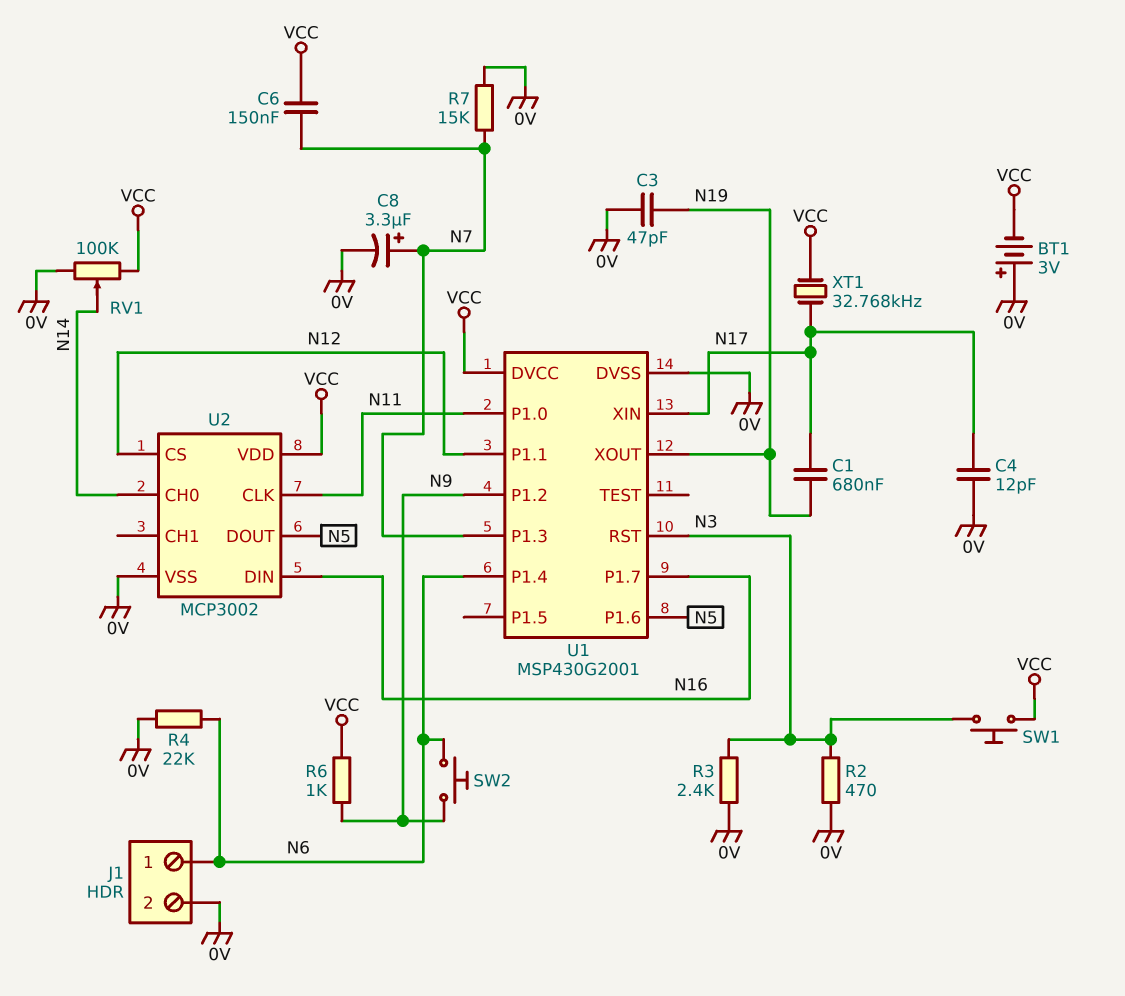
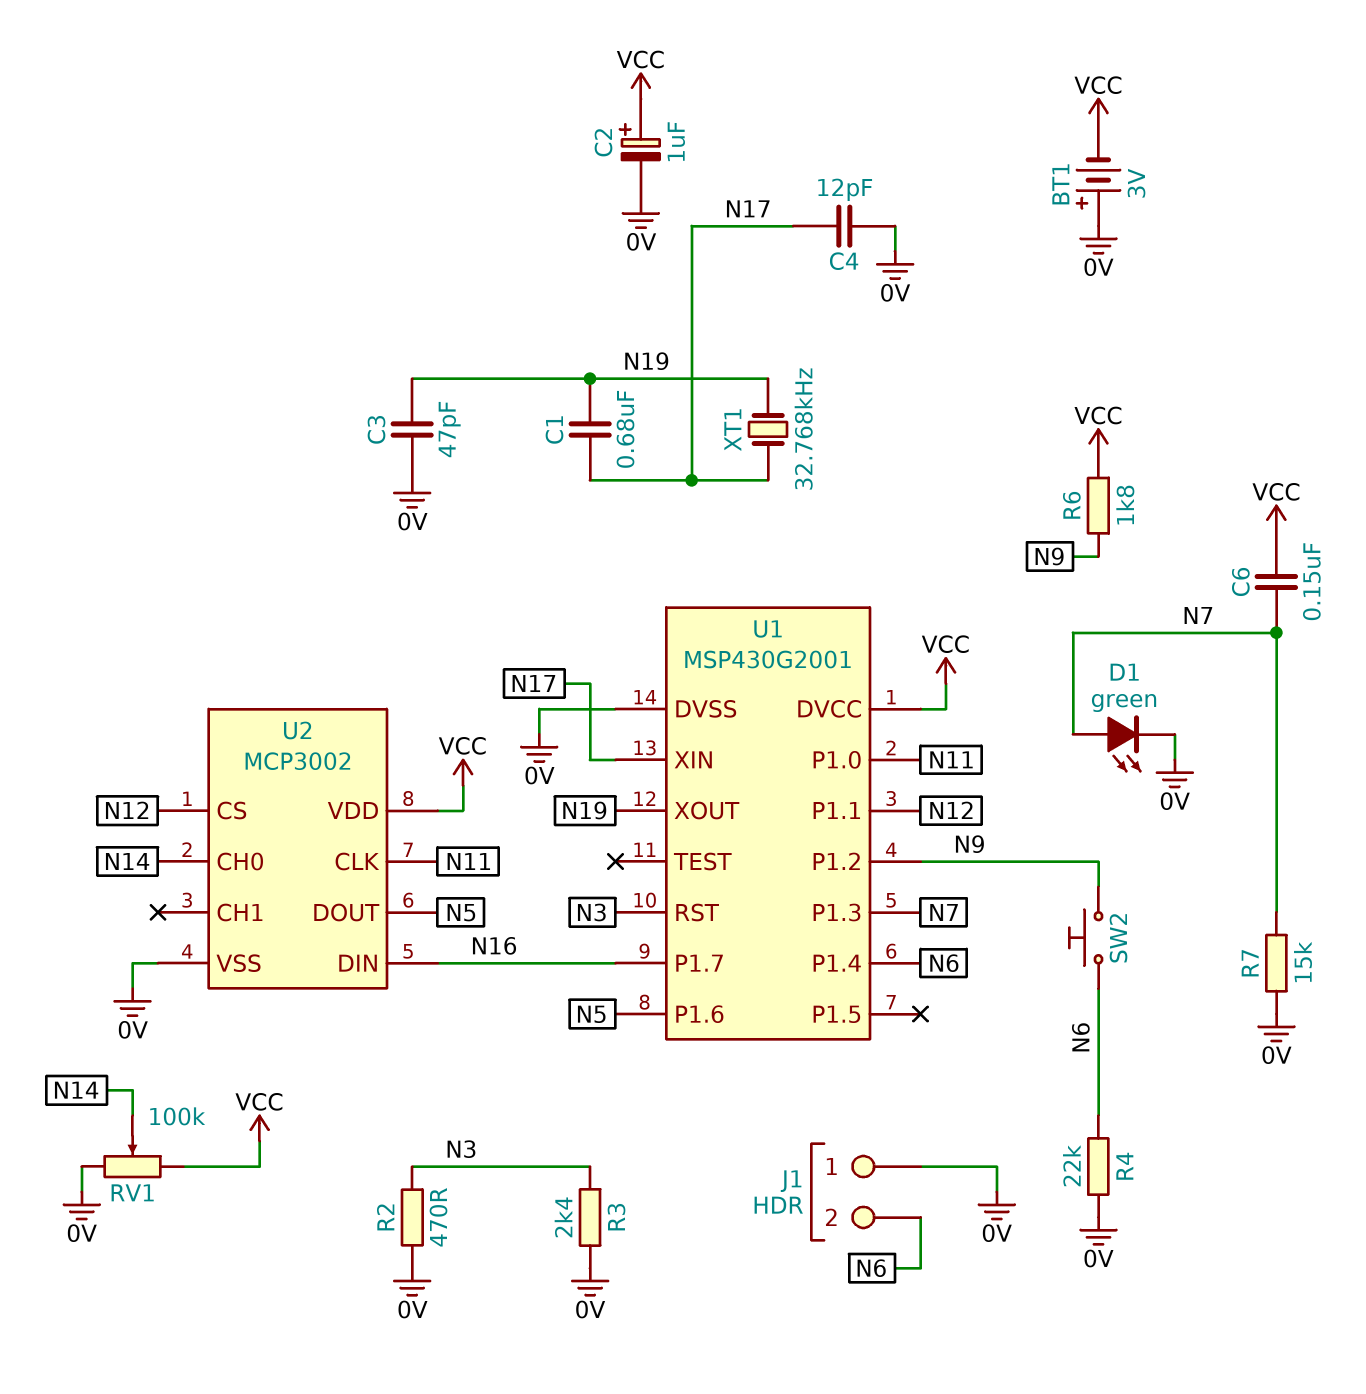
C2: none -> 1uF (plus VCC, minus 0V)
C8: 3.3uF (plus N7, minus 0V) -> none
D1: none -> LED green (A N7, K 0V)
J1 pin 1: N6 -> 0V
J1 pin 2: 0V -> N6
R6: 1k (N9, VCC) -> 1.8k (N9, VCC)
SW1: button (N3, VCC) -> none
XT1: 32.768kHz (N17, VCC) -> 32.768kHz (N17, N19)

